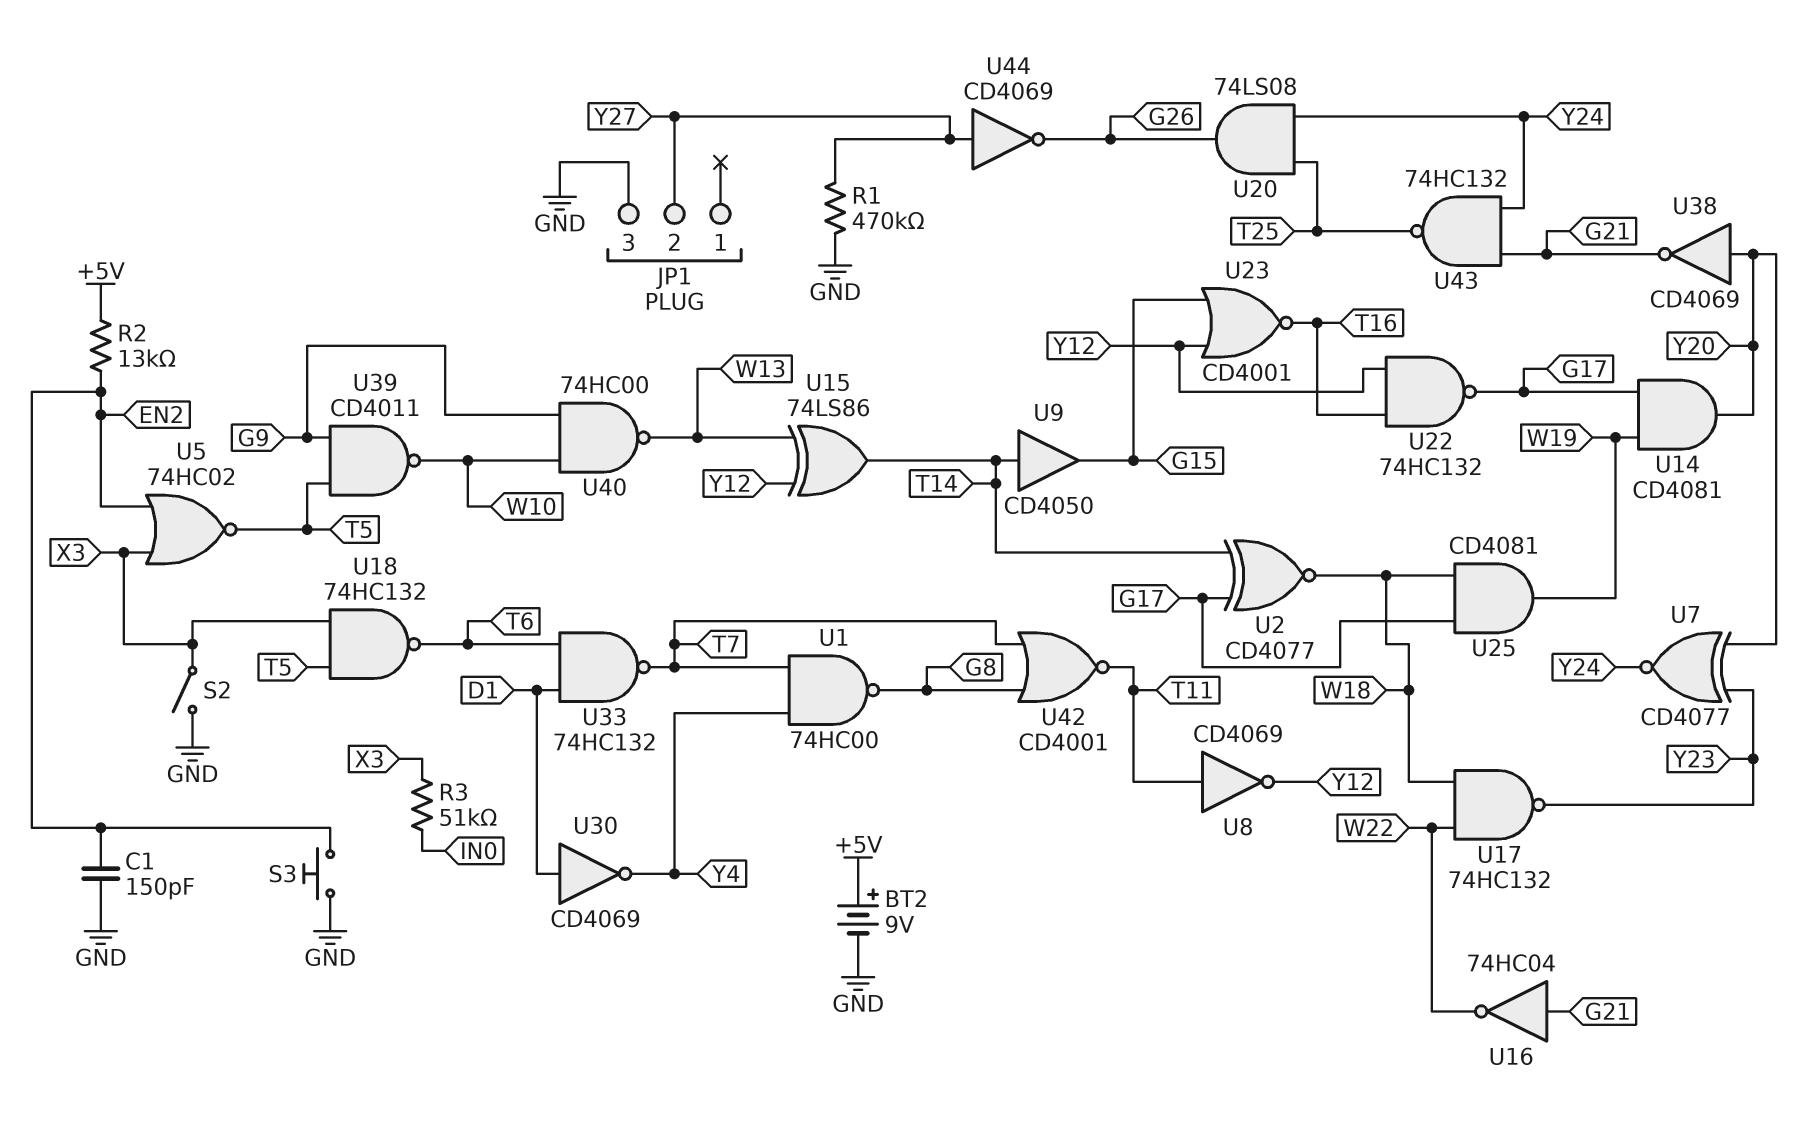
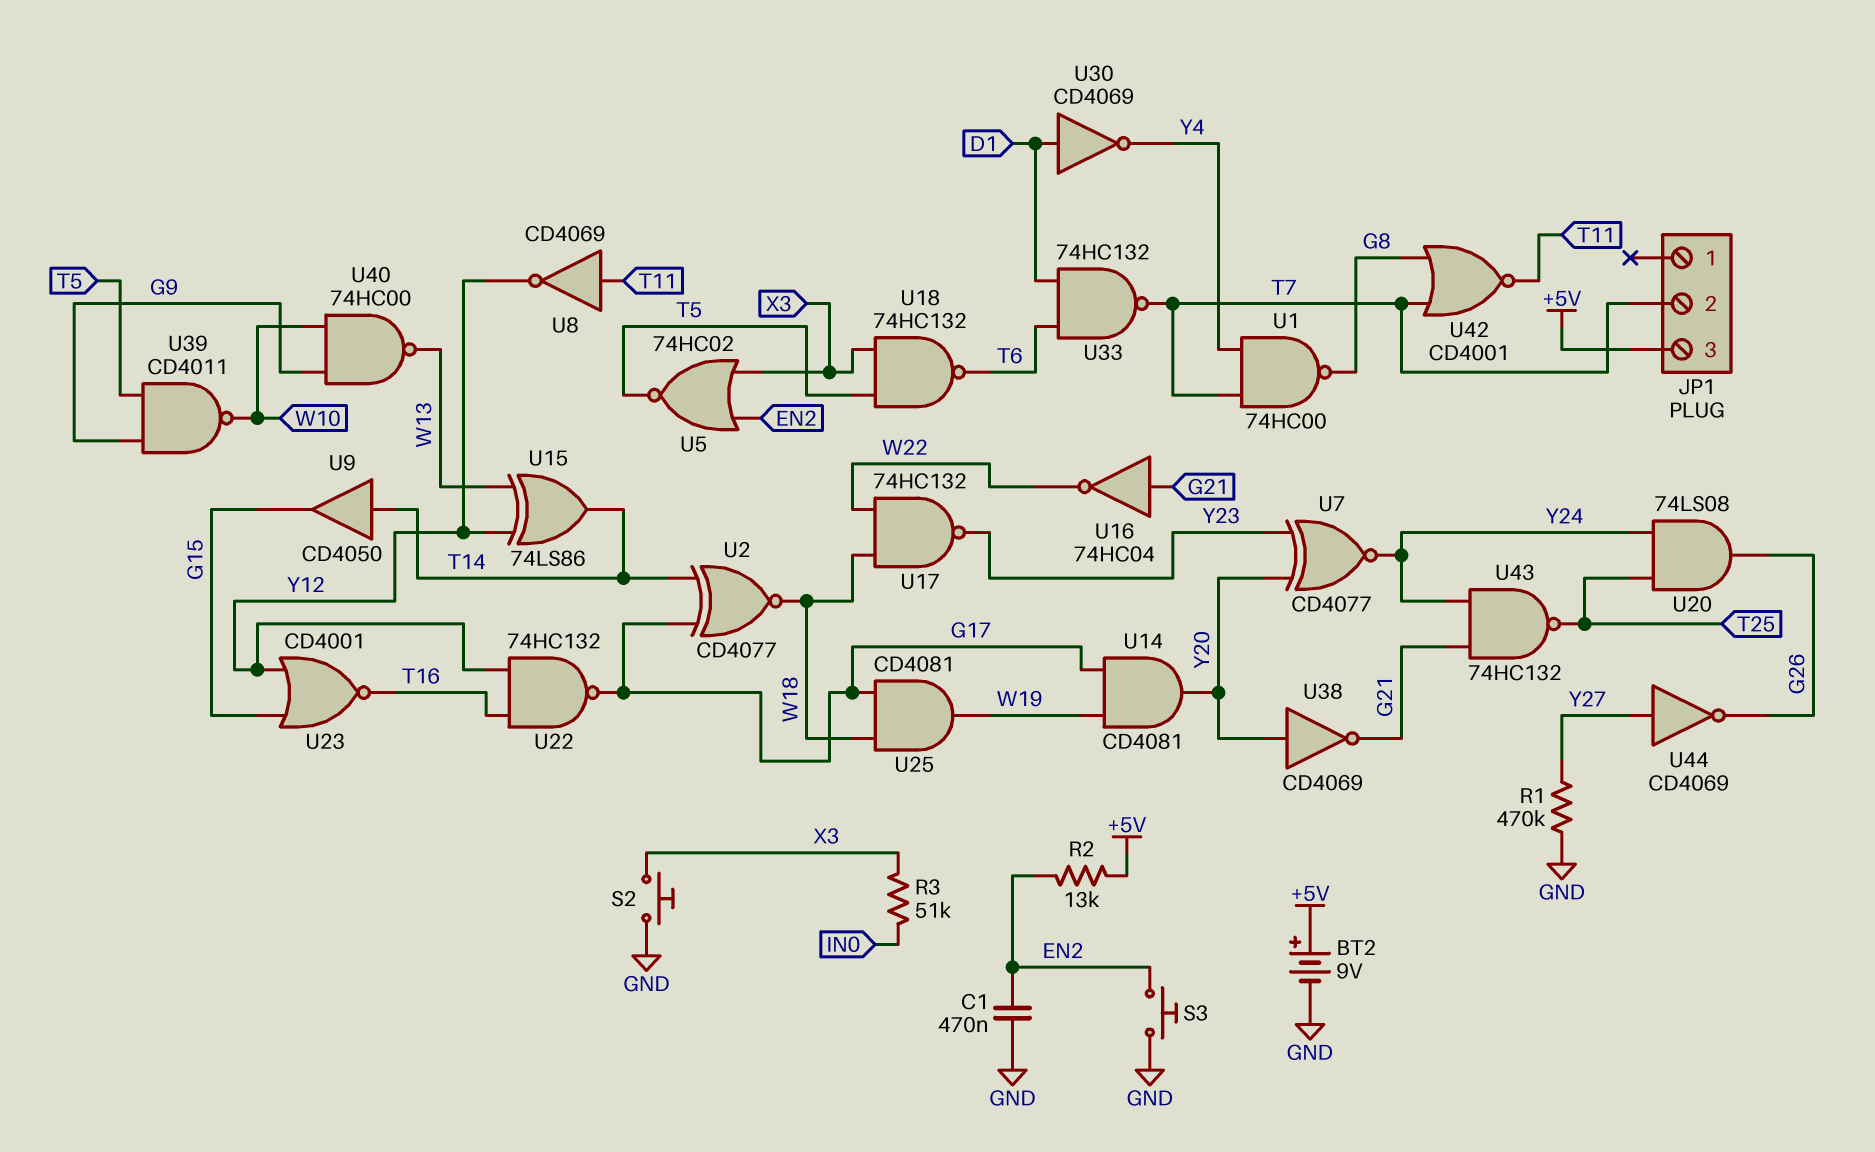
C1: 150pF (EN2, GND) -> 470nF (EN2, GND)
JP1 pin 2: Y27 -> T7
JP1 pin 3: GND -> +5V
S2: switch (GND, X3) -> button (GND, X3)

